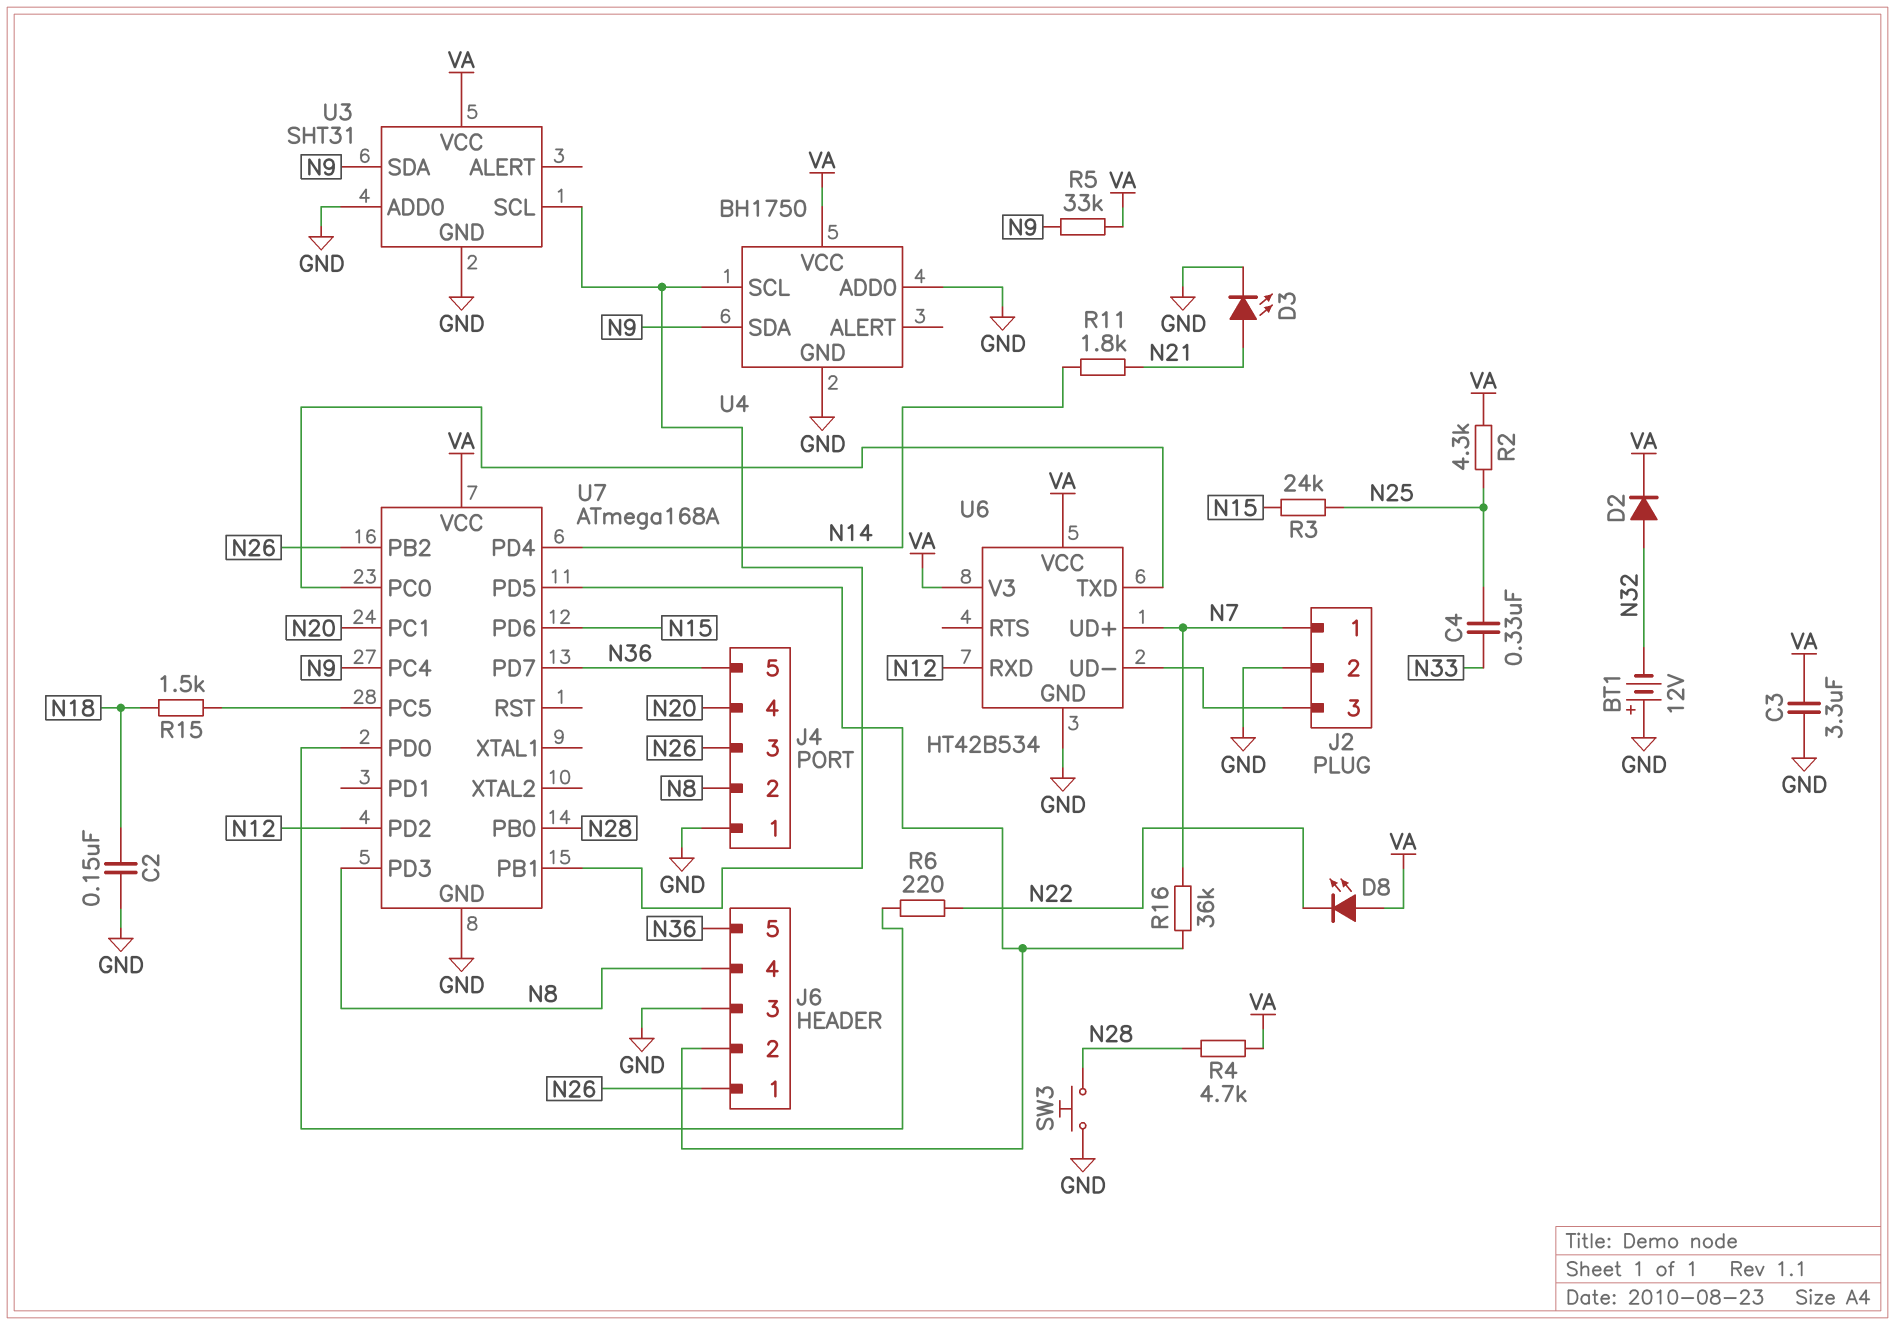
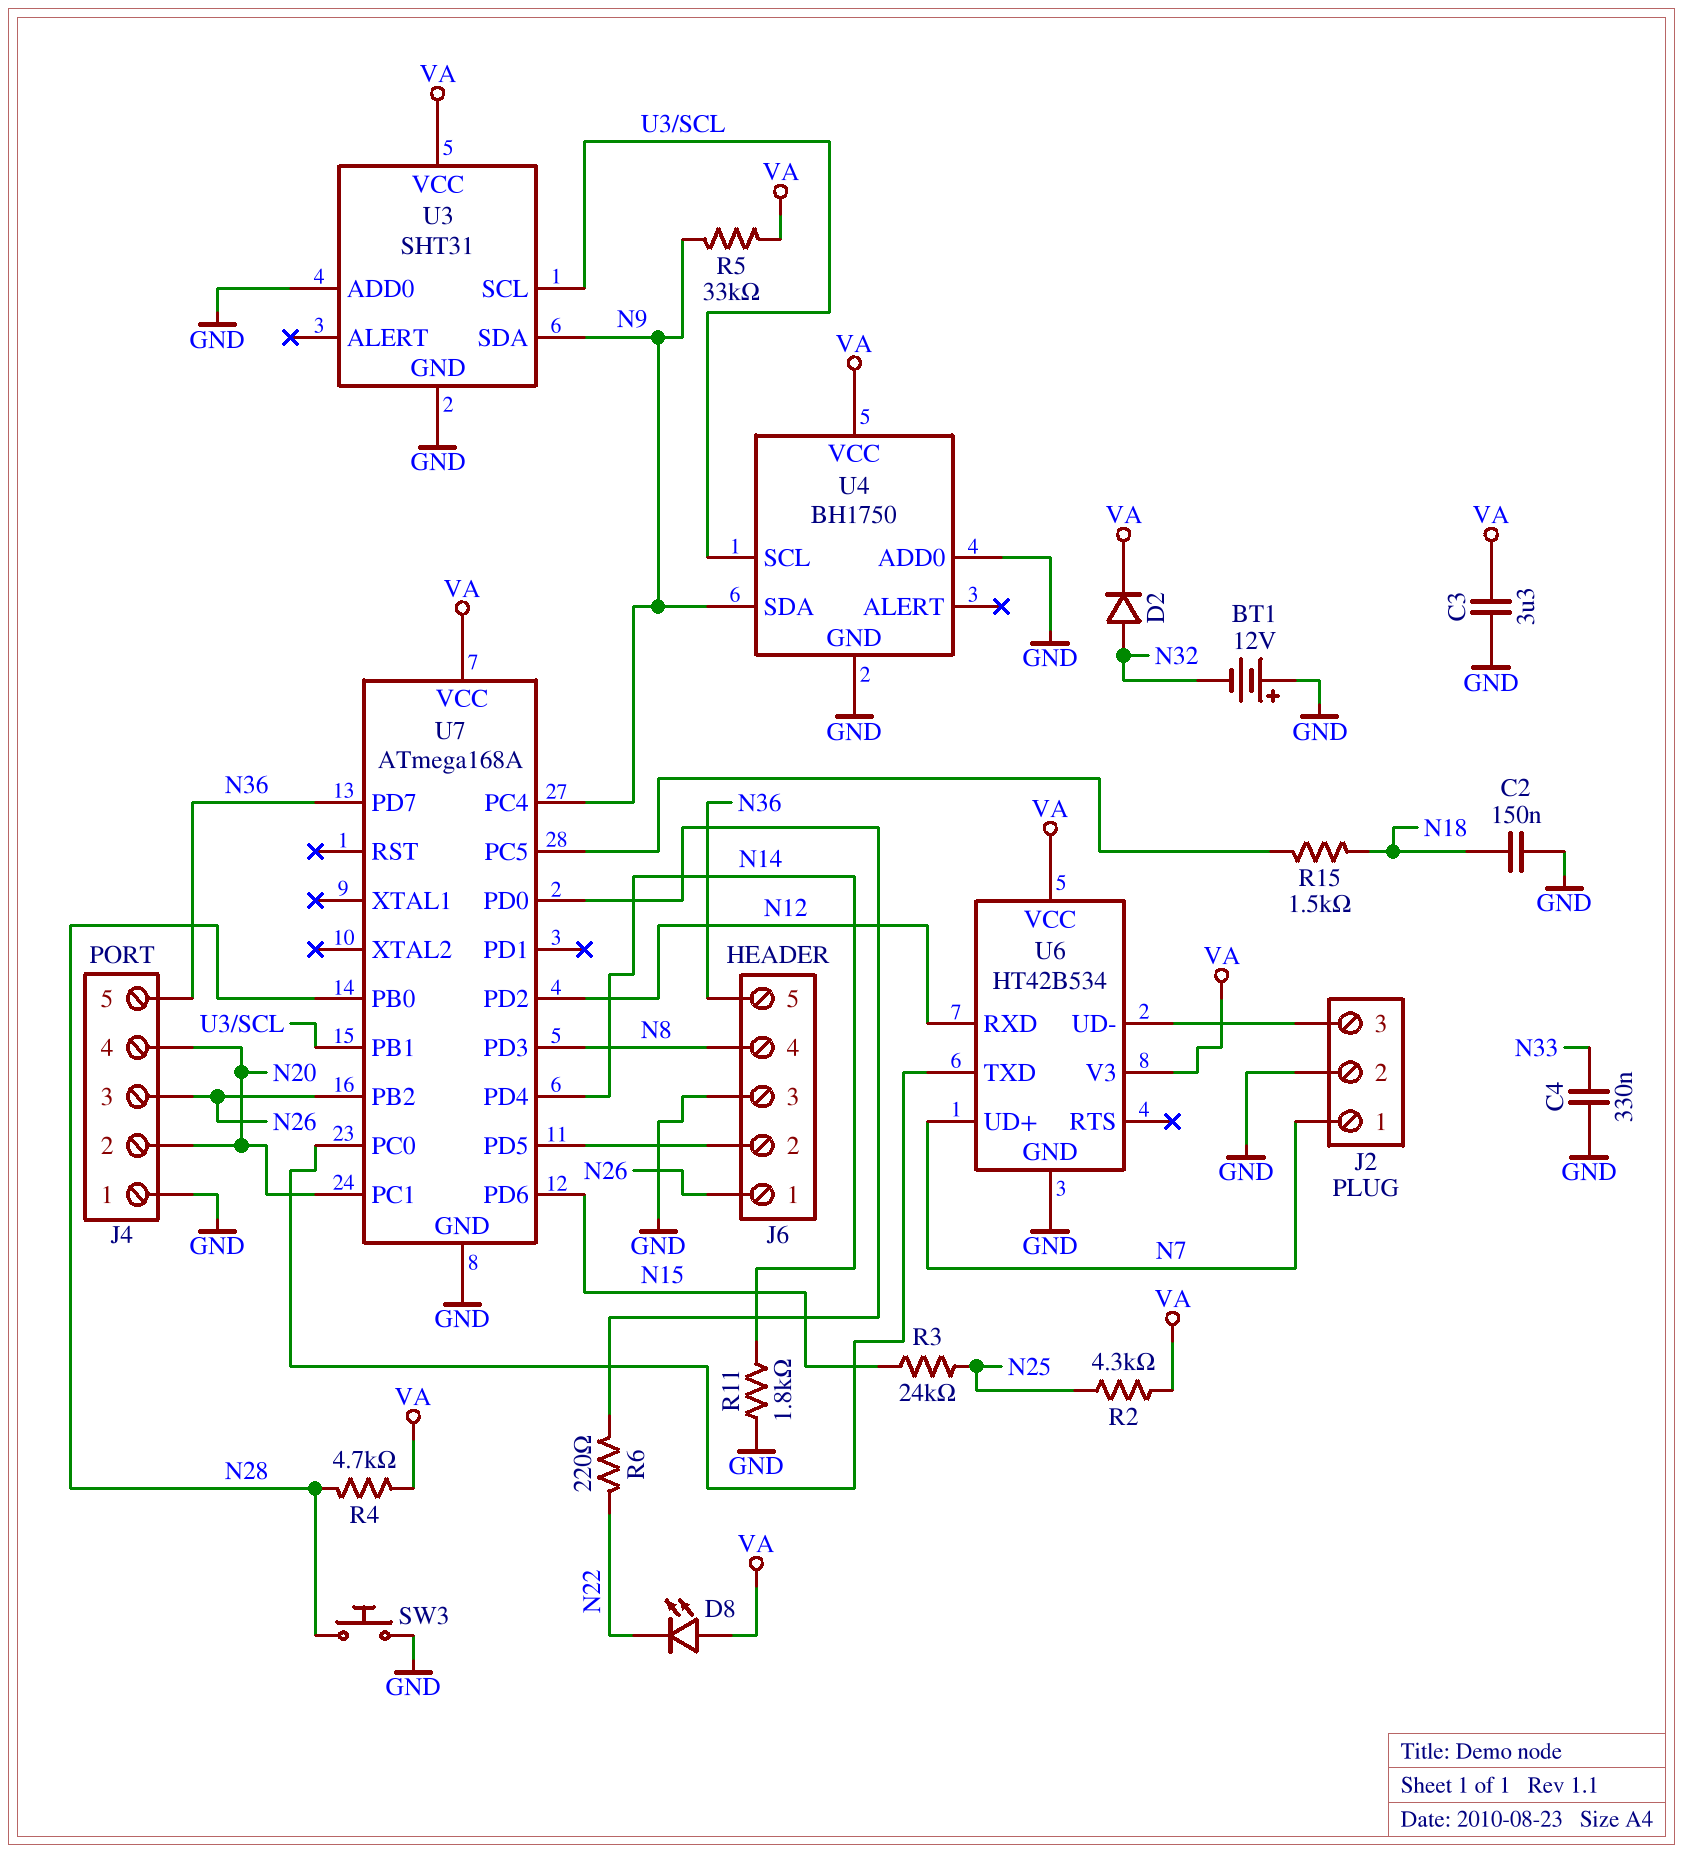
C4: 330nF (N25, N33) -> 330nF (GND, N33)
D3: LED (A N21, K GND) -> none
J4 pin 2: N8 -> N20
R11: 1.8k (N14, N21) -> 1.8k (GND, N14)
R16: 36k (J6/2, N7) -> none

